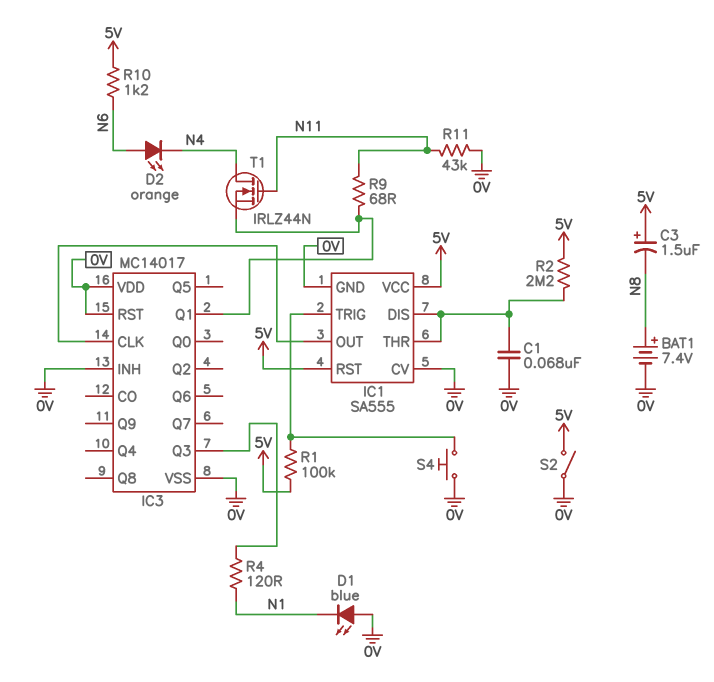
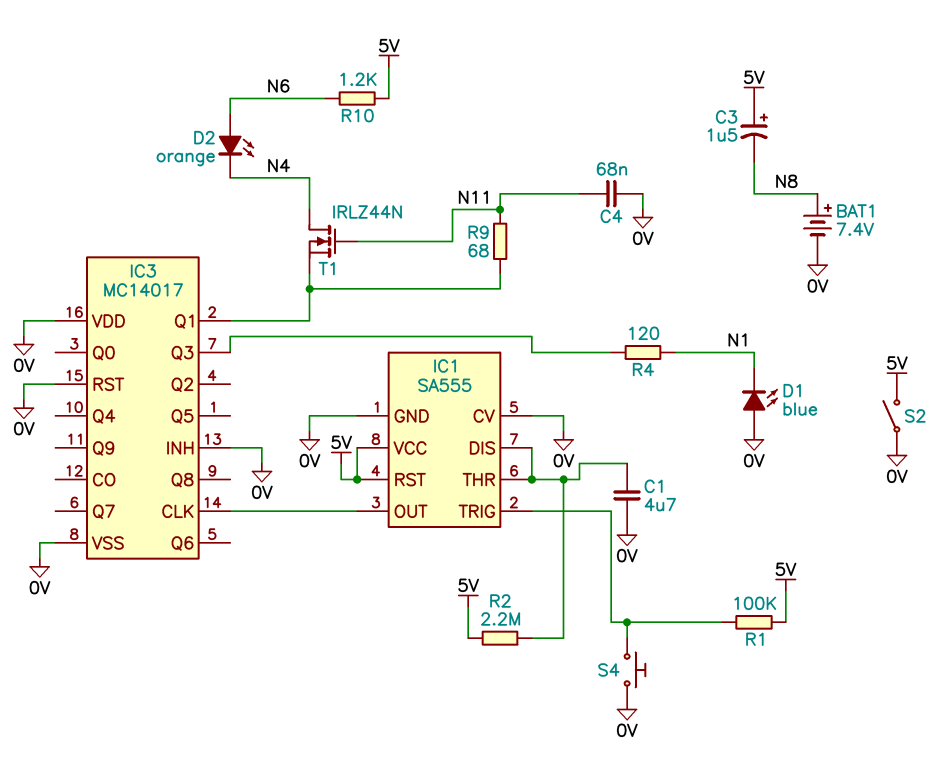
C1: 68nF (0V, IC1/DIS) -> 4.7uF (0V, IC1/DIS)
C4: none -> 68nF (0V, N11)
R11: 43k (0V, N11) -> none

